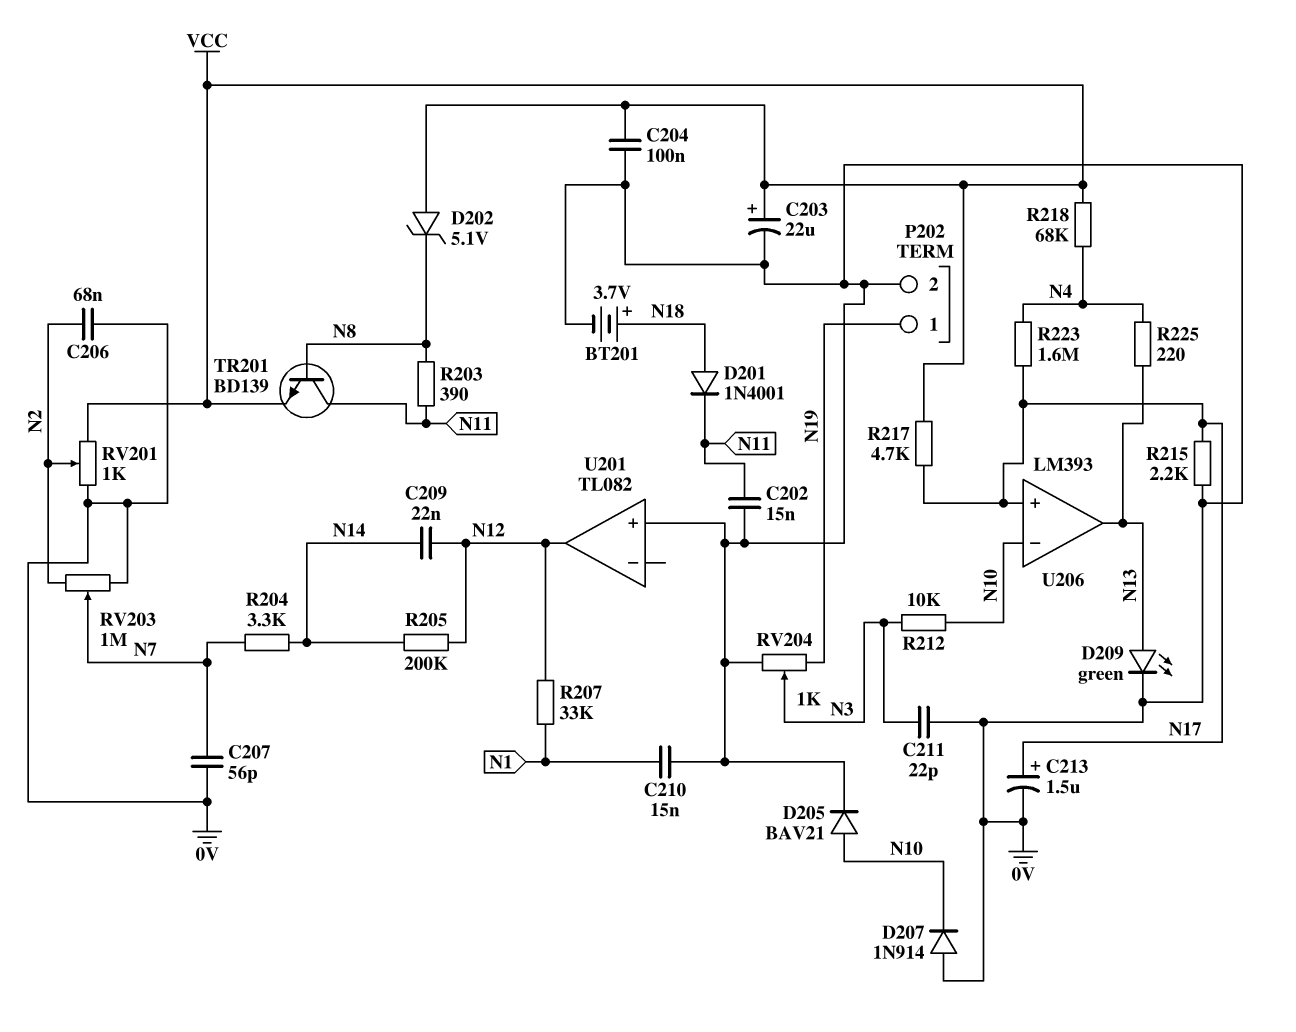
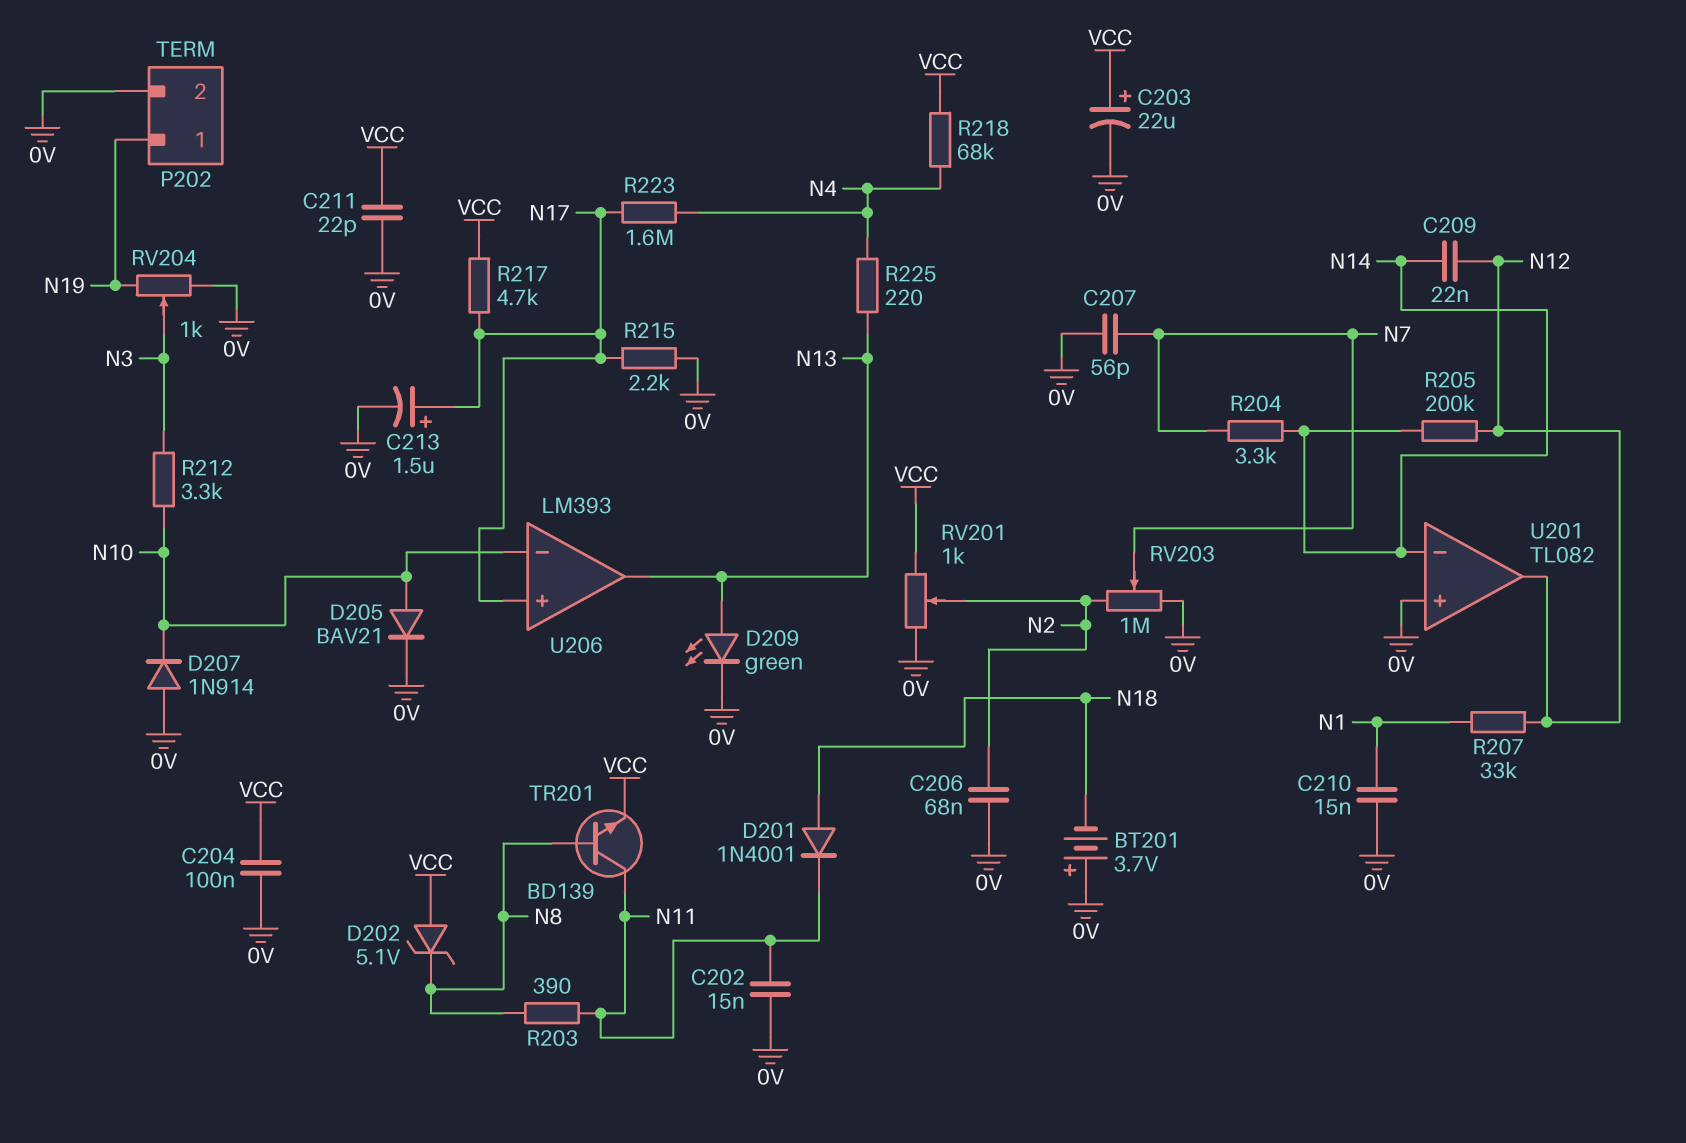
BT201: 3.7V (plus N18, minus 0V) -> 3.7V (plus 0V, minus N18)
C211: 22pF (0V, N3) -> 22pF (0V, VCC)
R212: 10k (N3, N10) -> 3.3k (N3, N10)
U201 pin in-: none -> N14

